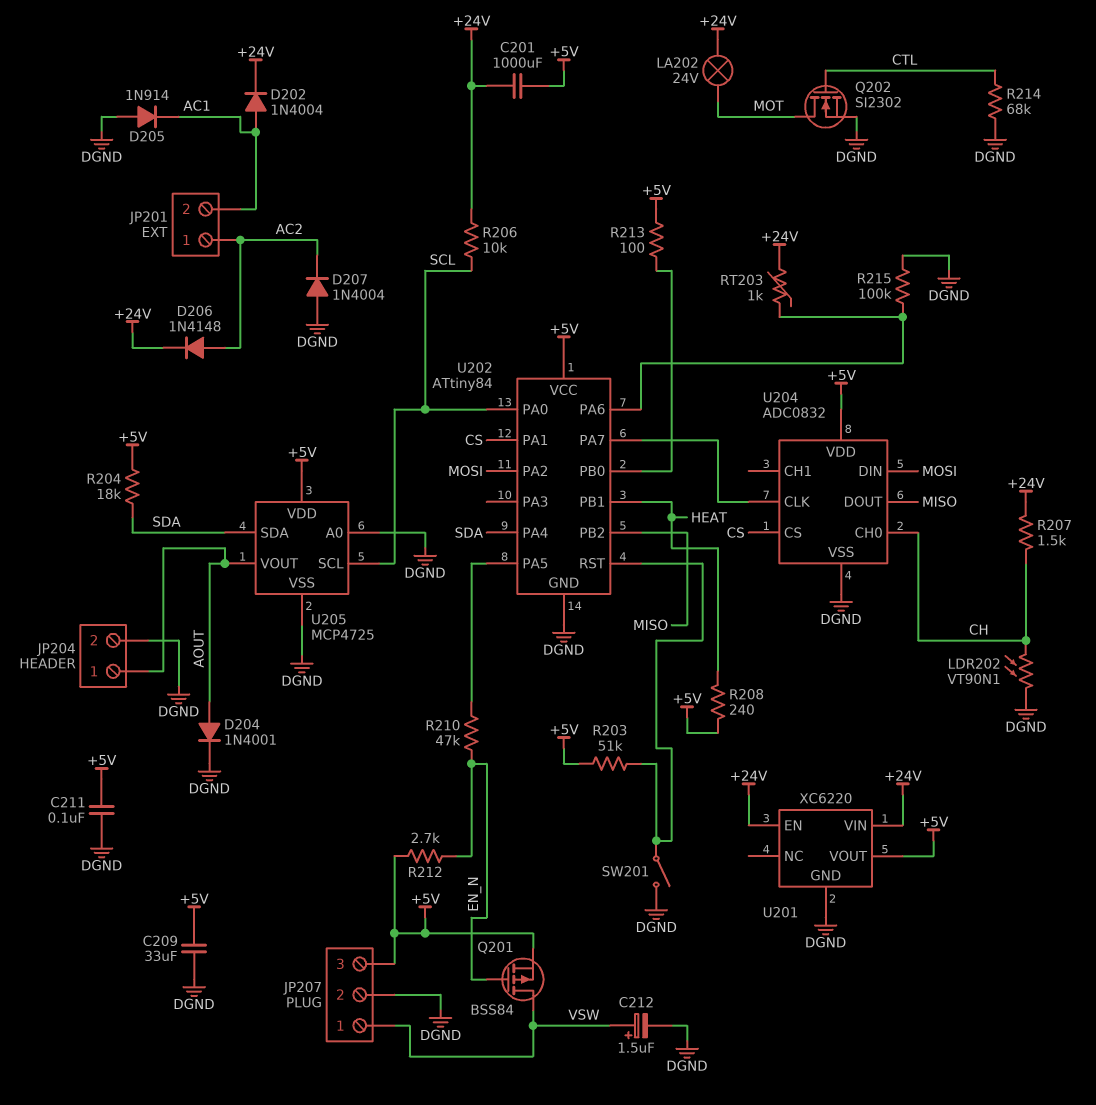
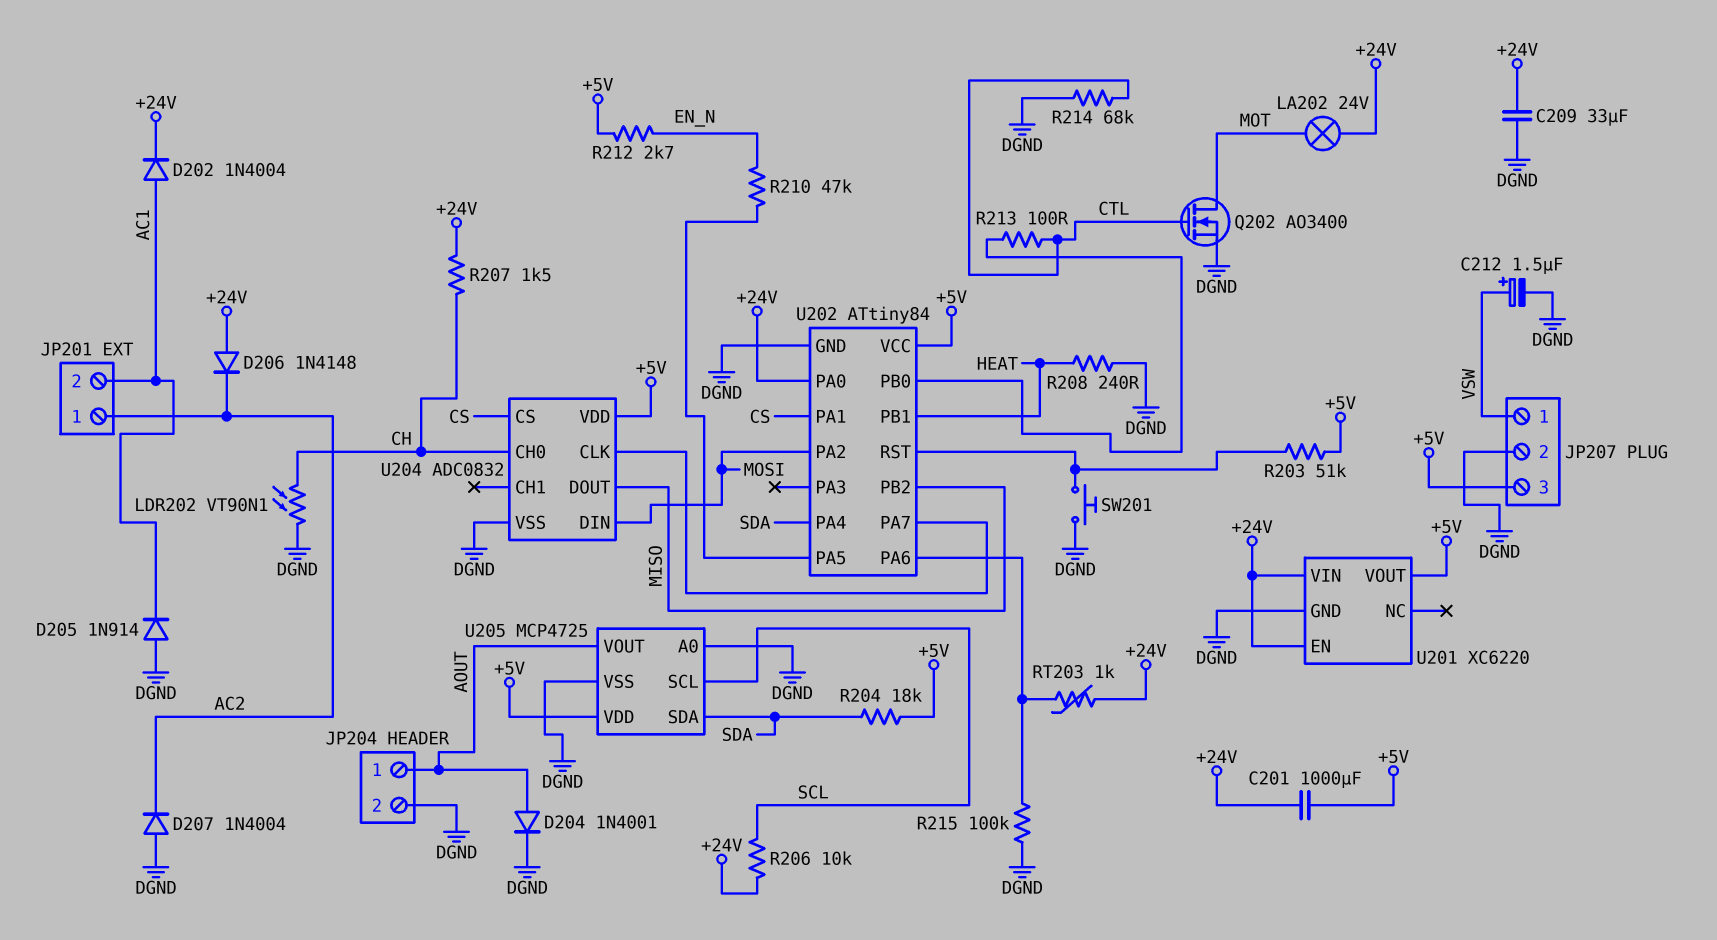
C209: 33uF (+5V, DGND) -> 33uF (+24V, DGND)
C211: 100nF (+5V, DGND) -> none
D206: diode 1N4148 (A AC2, K +24V) -> diode 1N4148 (A +24V, K AC2)
Q201: PMOS BSS84 (G EN_N, D VSW, S +5V) -> none
Q202: NMOS SI2302 (G CTL, D MOT, S DGND) -> NMOS AO3400 (G CTL, D MOT, S DGND)
R208: 240 (+5V, HEAT) -> 240 (DGND, HEAT)
R213: 100 (+5V, U202/PB0) -> 100 (CTL, U202/PB0)
SW201: switch (DGND, U202/RST) -> button (DGND, U202/RST)
U202 pin PA0: SCL -> +24V

